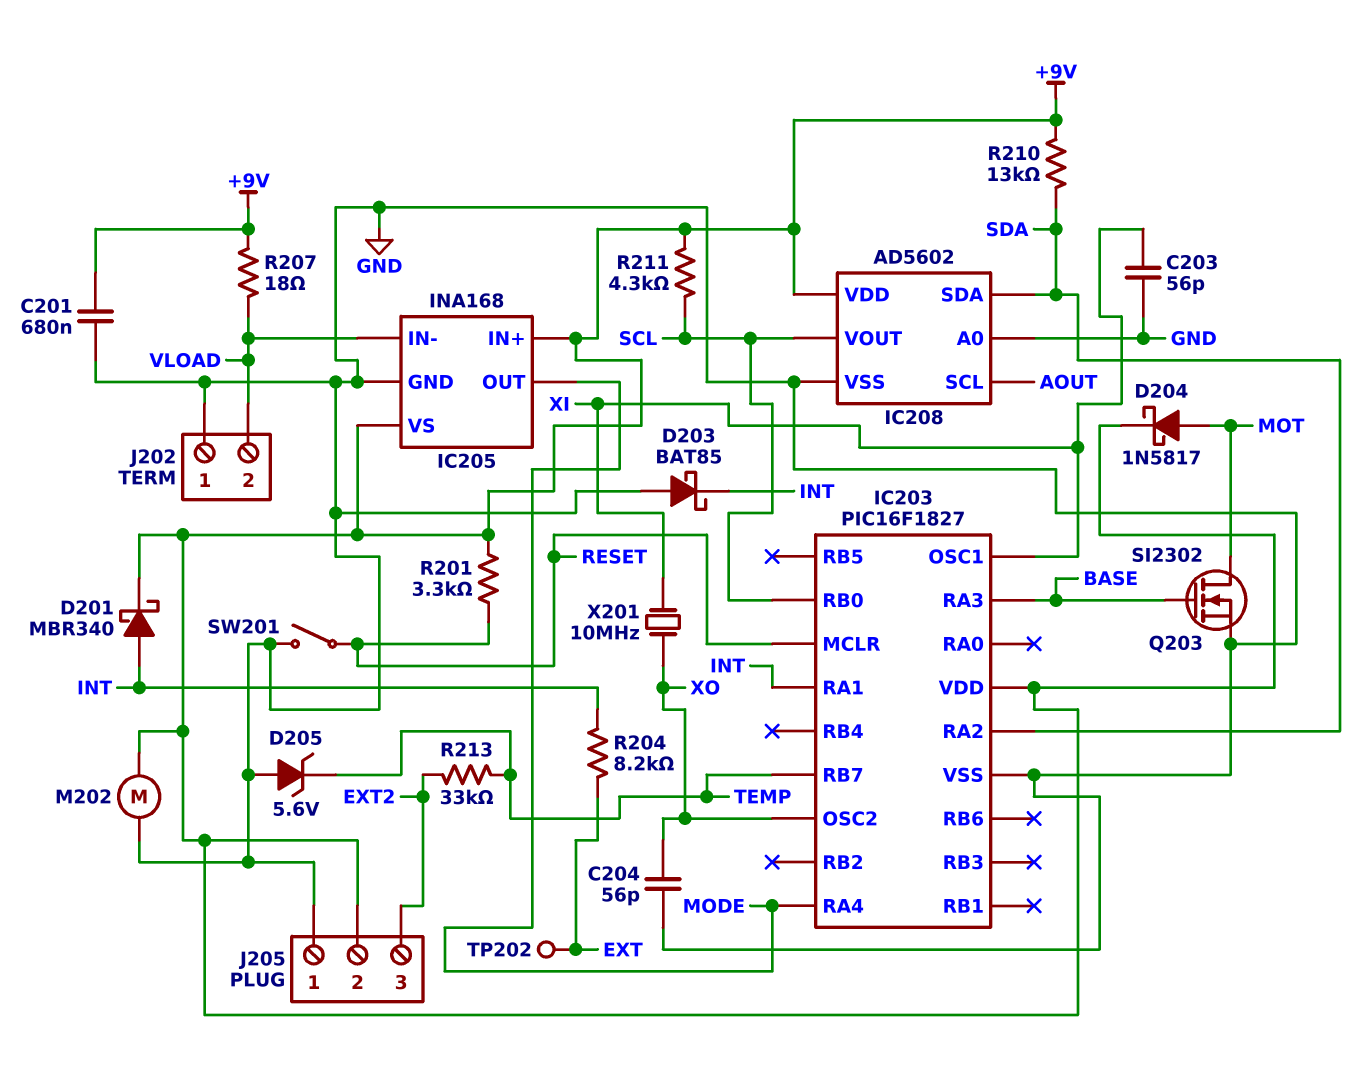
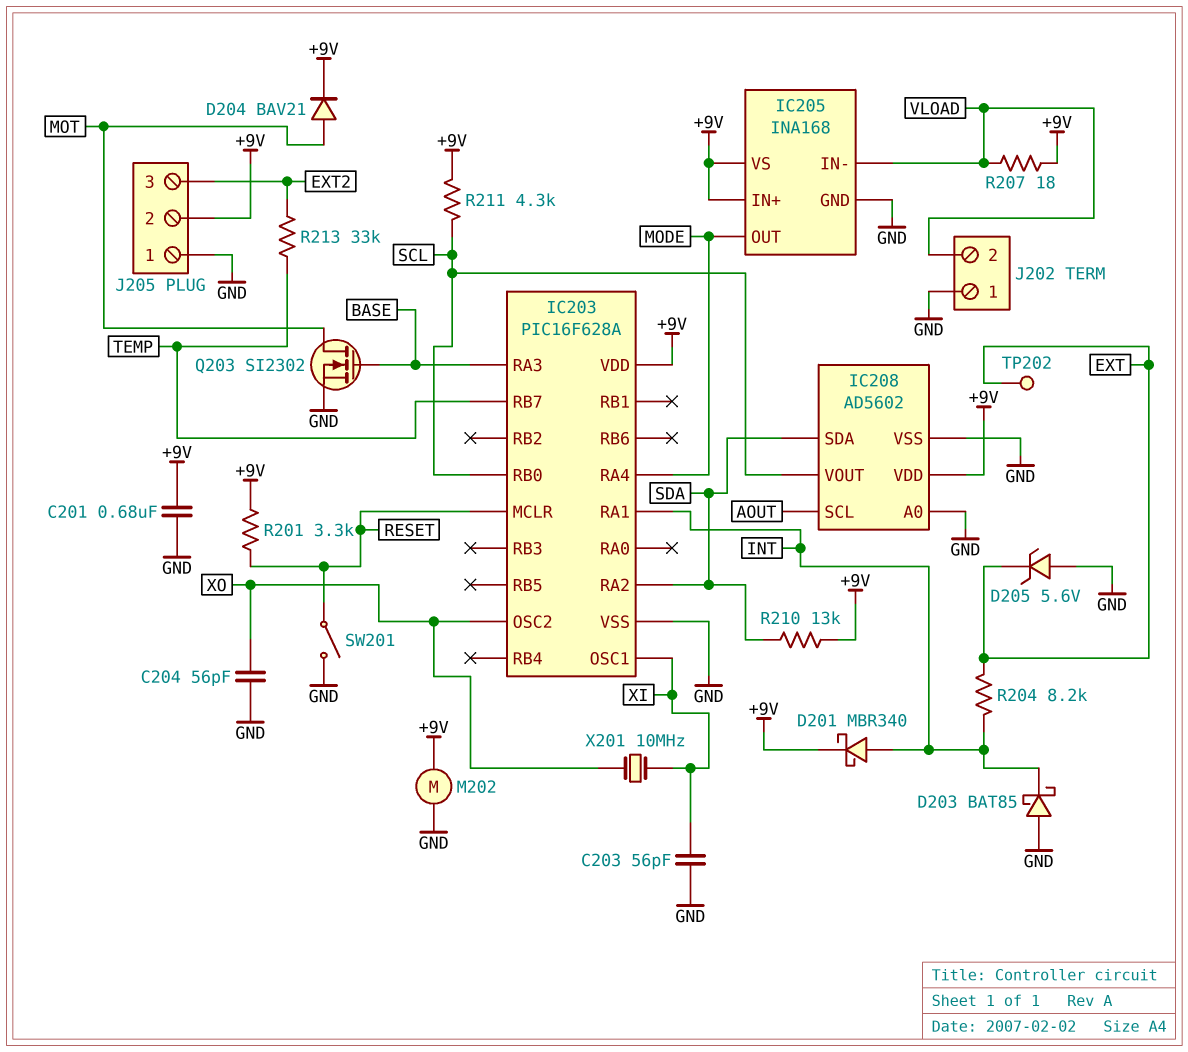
D204: schottky 1N5817 (A MOT, K +9V) -> diode BAV21 (A MOT, K +9V)
D205: zener 5.6V (A GND, K TEMP) -> zener 5.6V (A GND, K EXT)
IC203: PIC16F1827 -> PIC16F628A

